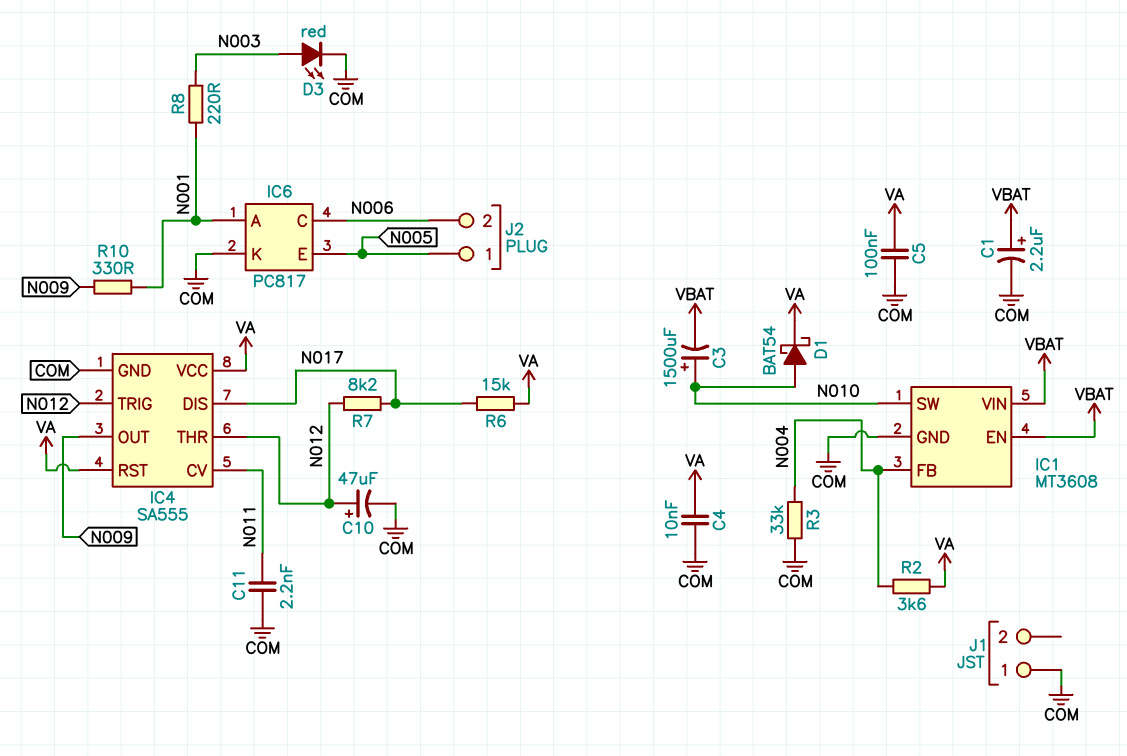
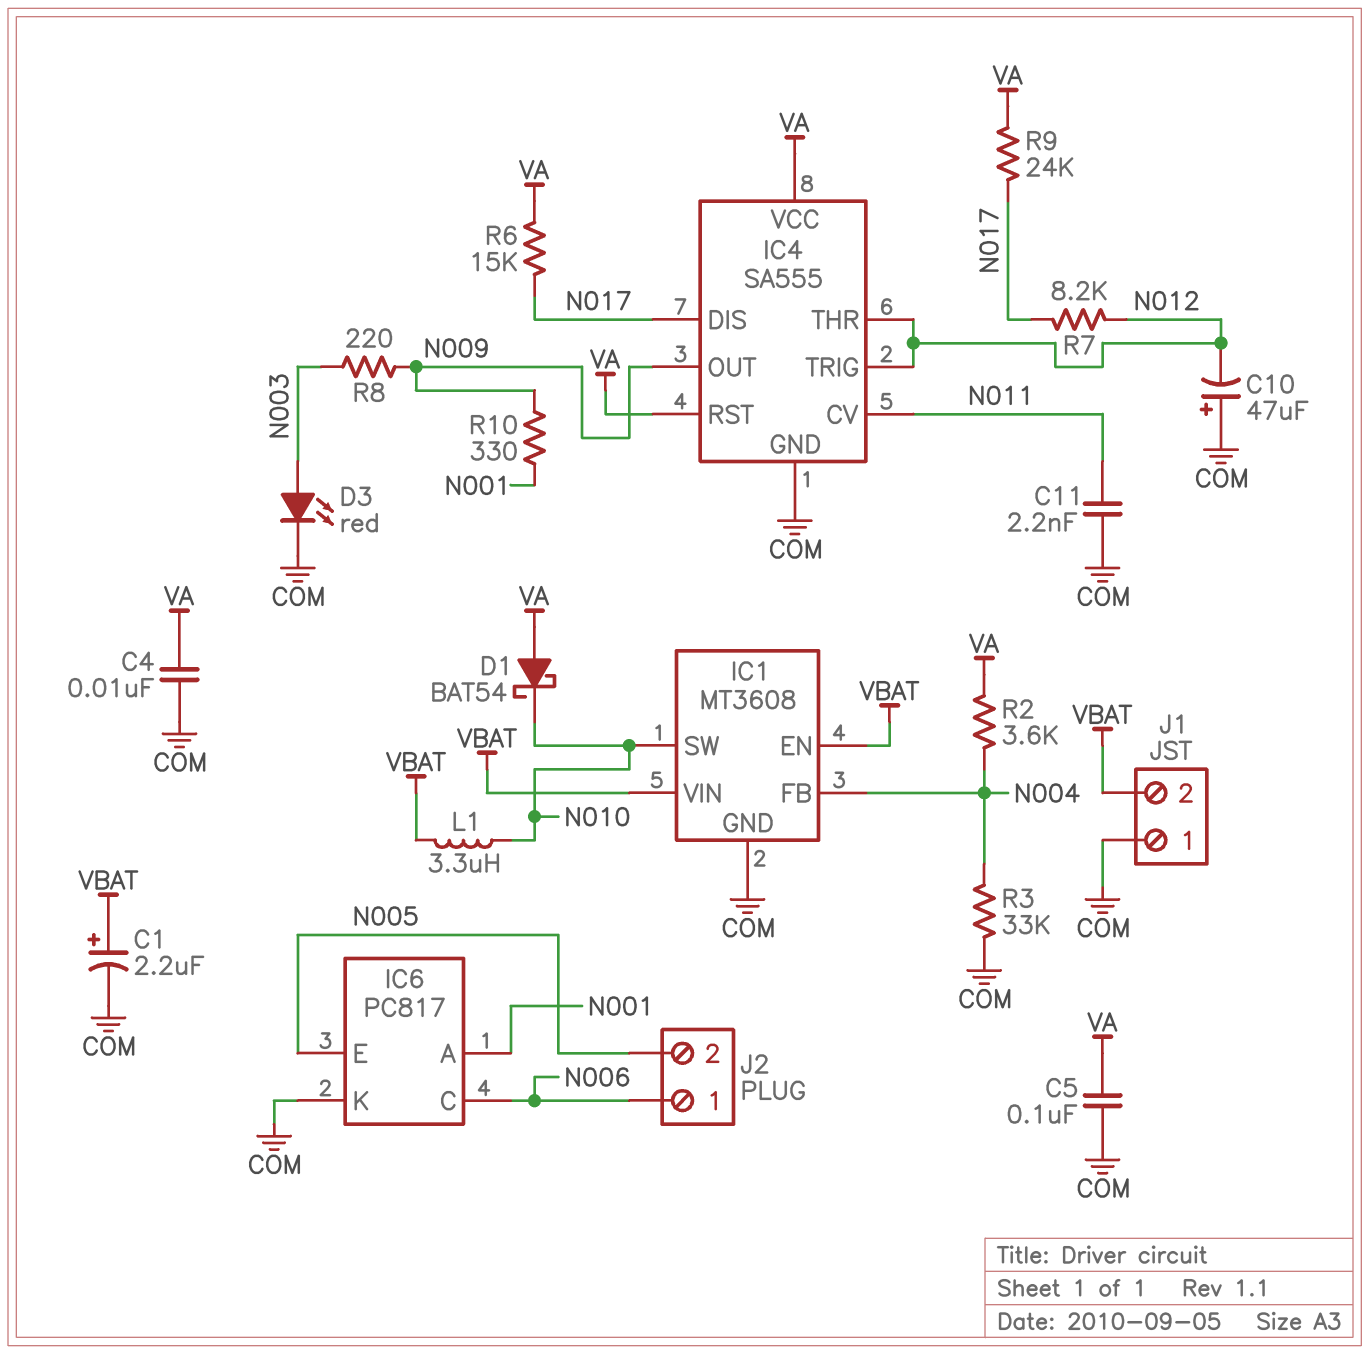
C3: 1500uF (plus N010, minus VBAT) -> none
C10: 47uF (plus N012, minus COM) -> 47uF (plus COM, minus N012)
D1: schottky BAT54 (A N010, K VA) -> schottky BAT54 (A VA, K N010)
J1 pin 2: none -> VBAT
J2 pin 1: N005 -> N006
J2 pin 2: N006 -> N005
L1: none -> 3.3uH (N010, VBAT)
R8: 220 (N001, N003) -> 220 (N003, N009)
R9: none -> 24k (N017, VA)

